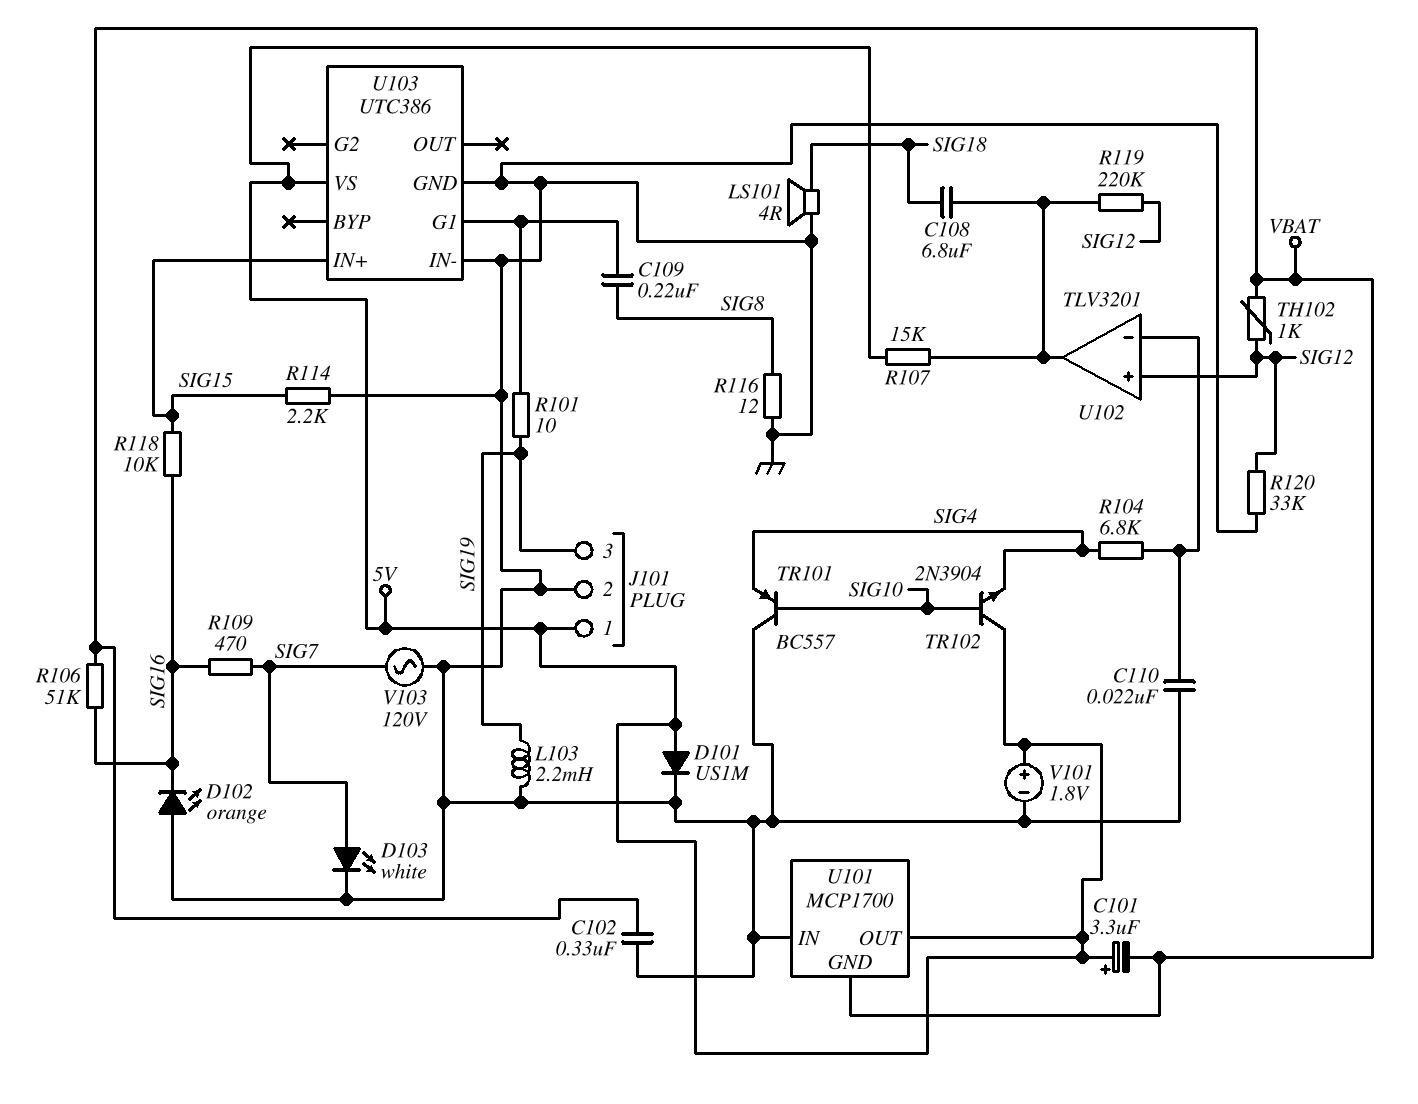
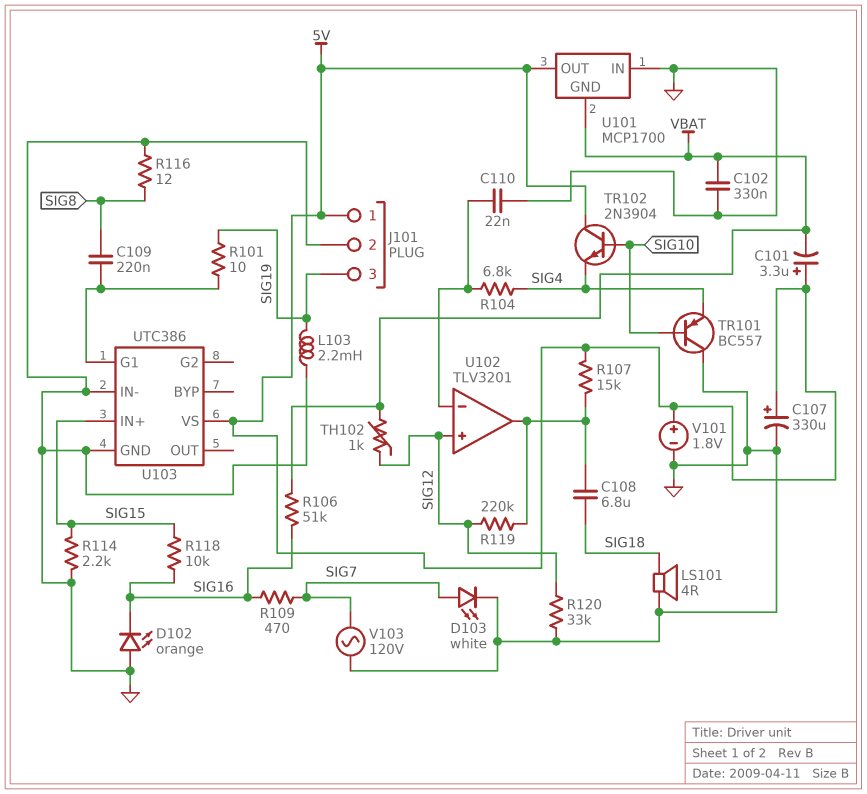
C107: none -> 330uF (plus 5V, minus GND)
D101: diode US1M (A 5V, K GND) -> none

